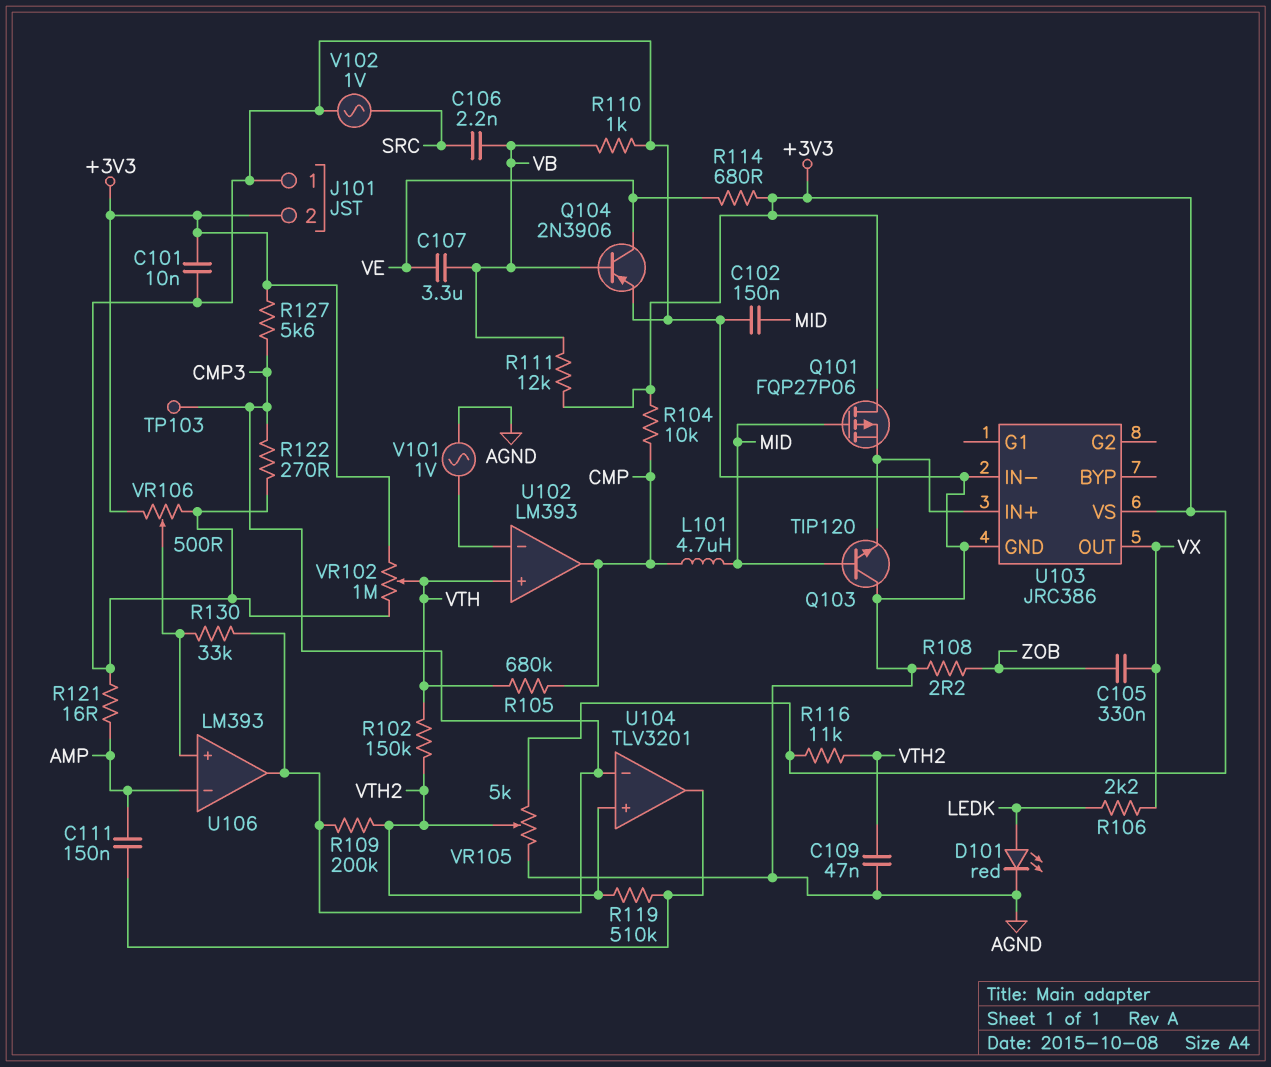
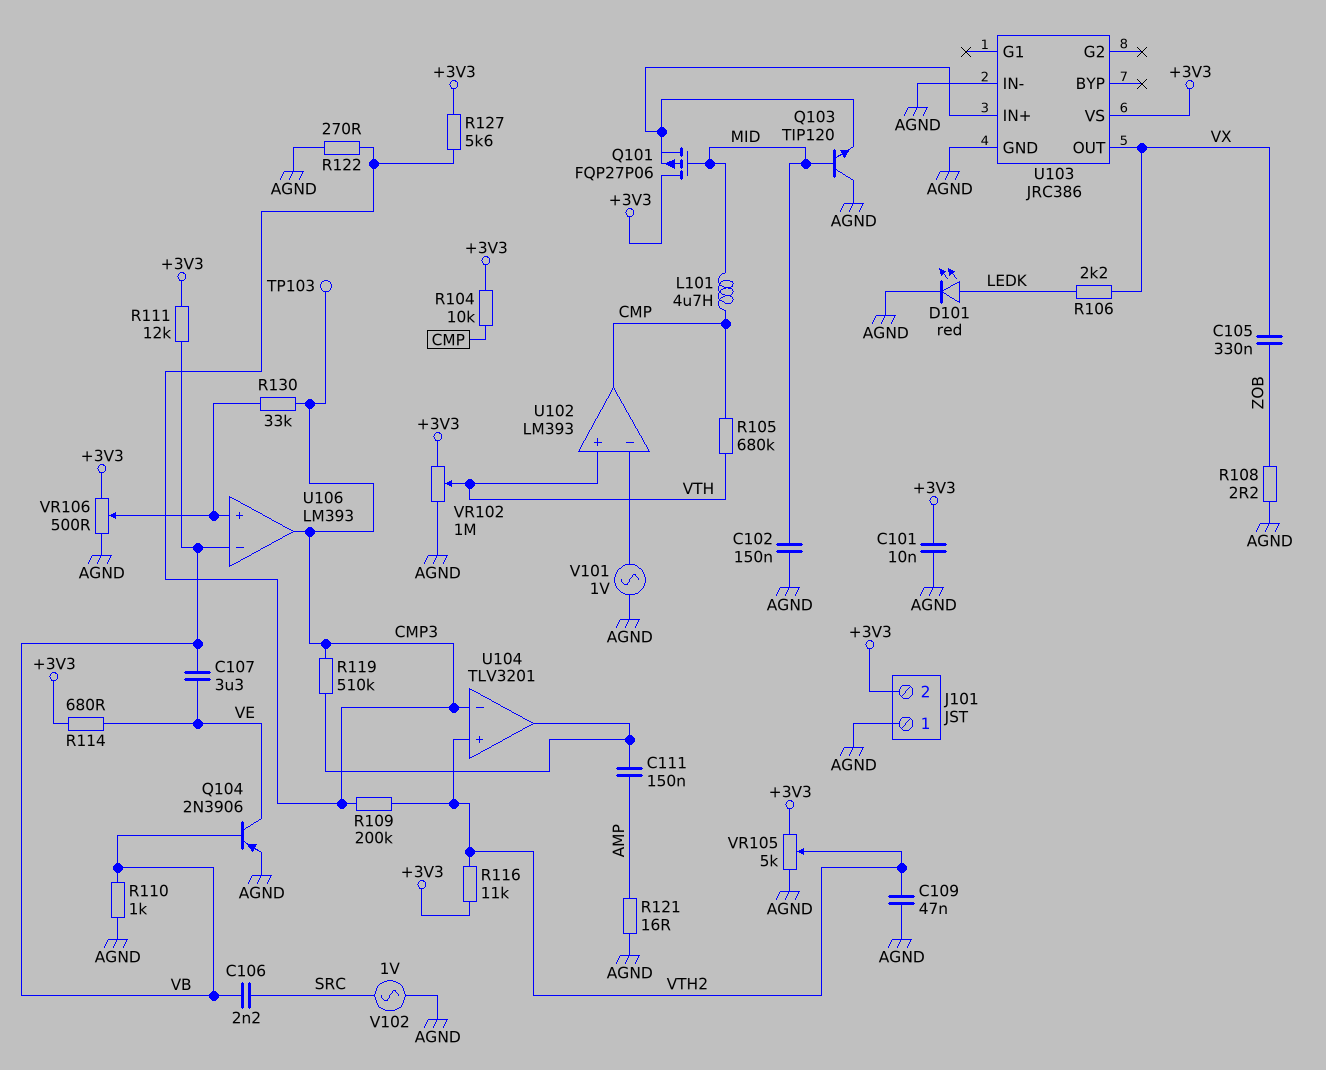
R102: 150k (VTH, VTH2) -> none
R119: 510k (U104/out, VTH2) -> 510k (CMP3, U104/out)
U106 pin in-: AMP -> VB

